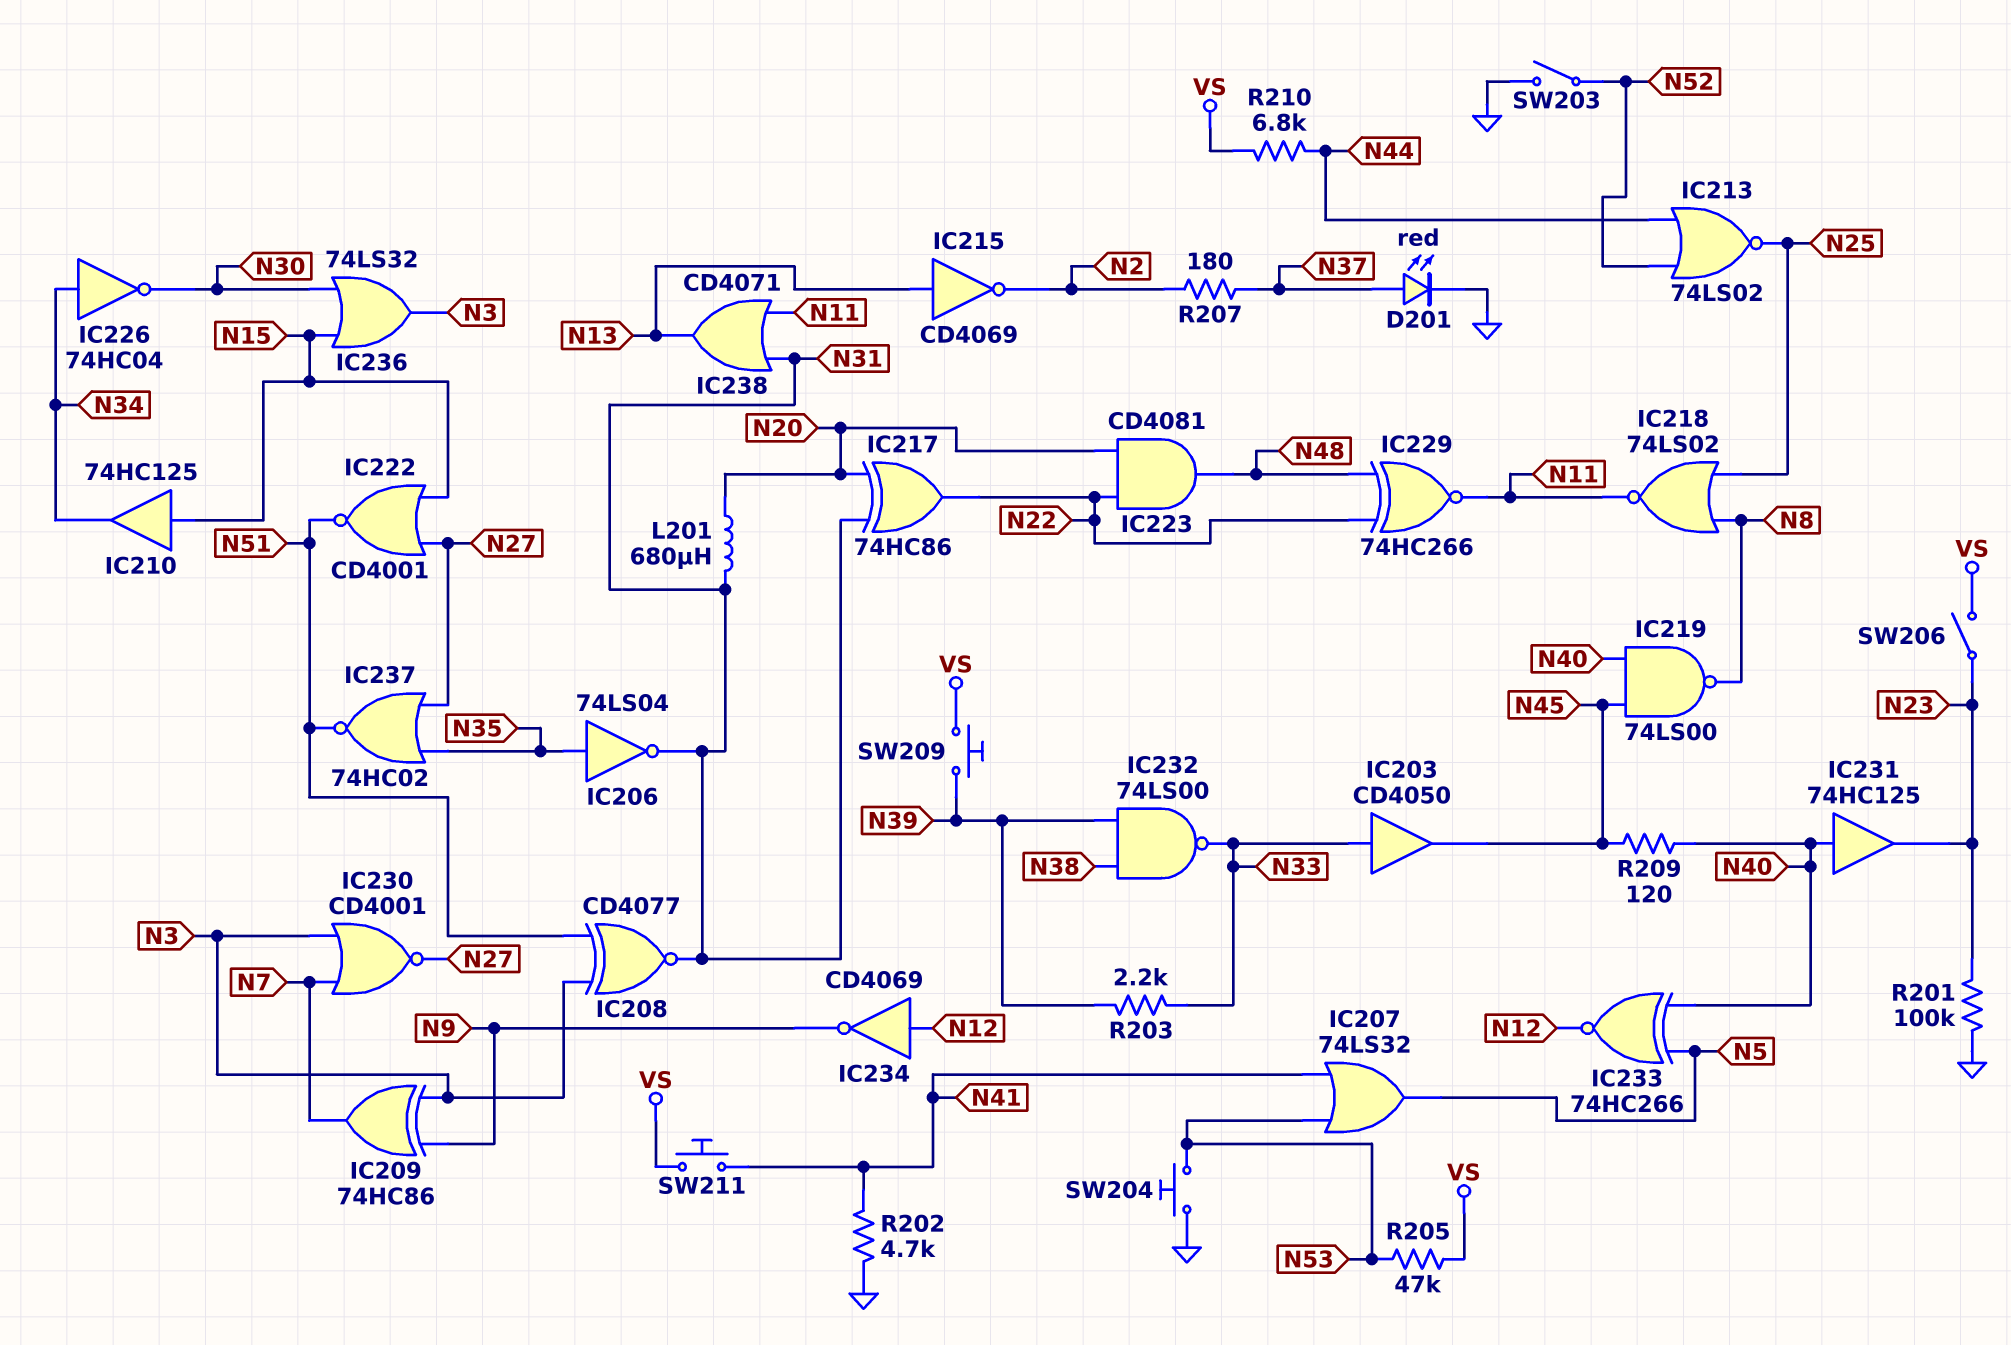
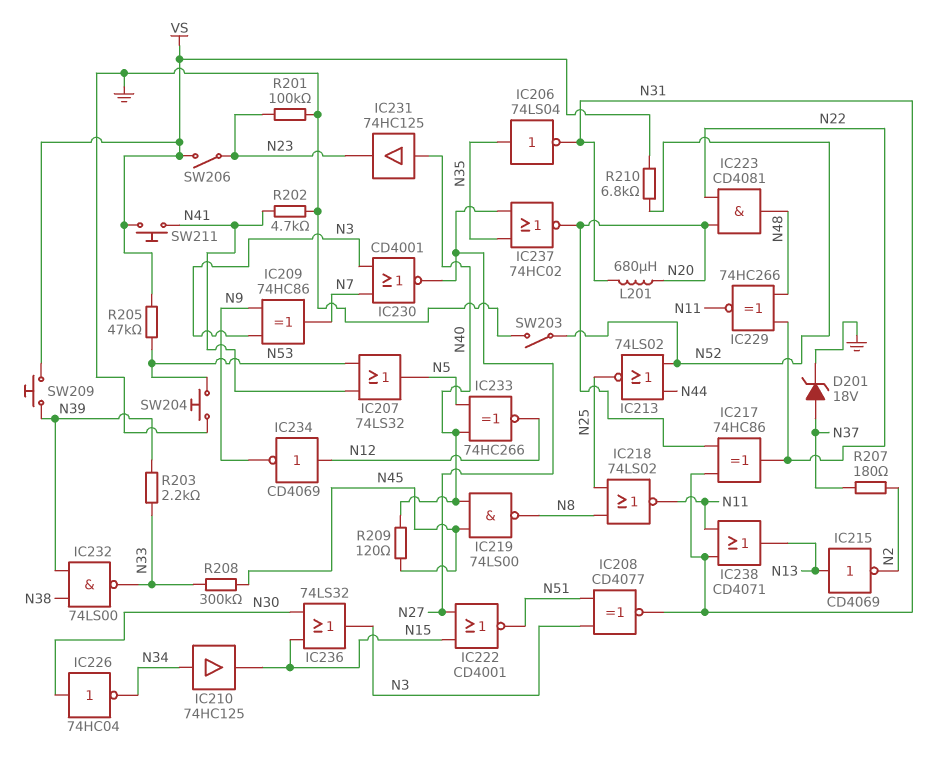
D201: LED red (A N37, K GND) -> zener 18V (A N37, K GND)
IC203: buffer CD4050 (in N33, out N45) -> none
IC210: buffer 74HC125 (in N15, out N34) -> buffer 74HC125 (in N34, out N15)
IC226: NOT 74HC04 (in N34, out N30) -> NOT 74HC04 (in N30, out N34)
IC237: NOR 74HC02 (in N27, in N35, out N51) -> NOR 74HC02 (in N27, in N35, out N20)
R208: none -> 300k (N33, N45)
R210: 6.8k (N44, VS) -> 6.8k (N52, VS)

